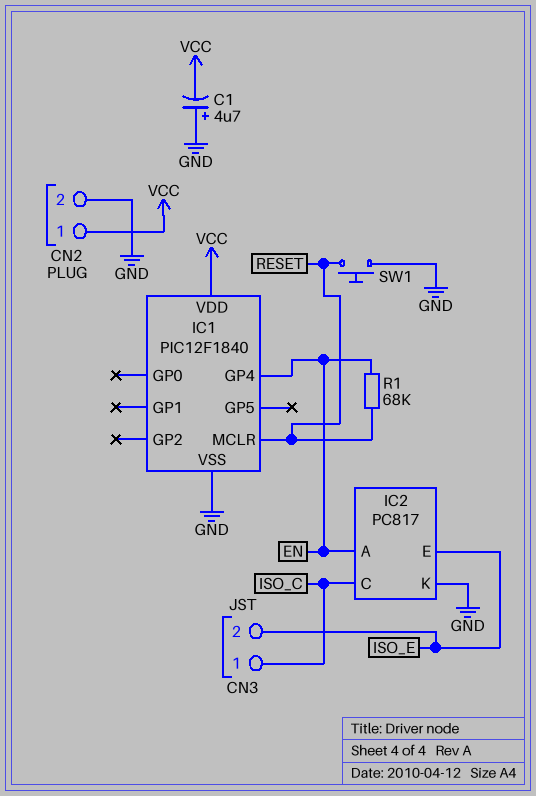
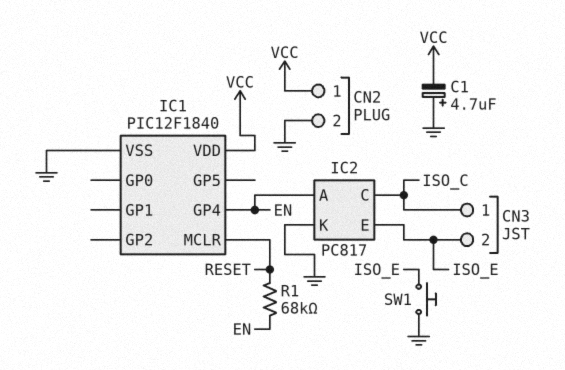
SW1: button (GND, RESET) -> button (GND, ISO_E)

